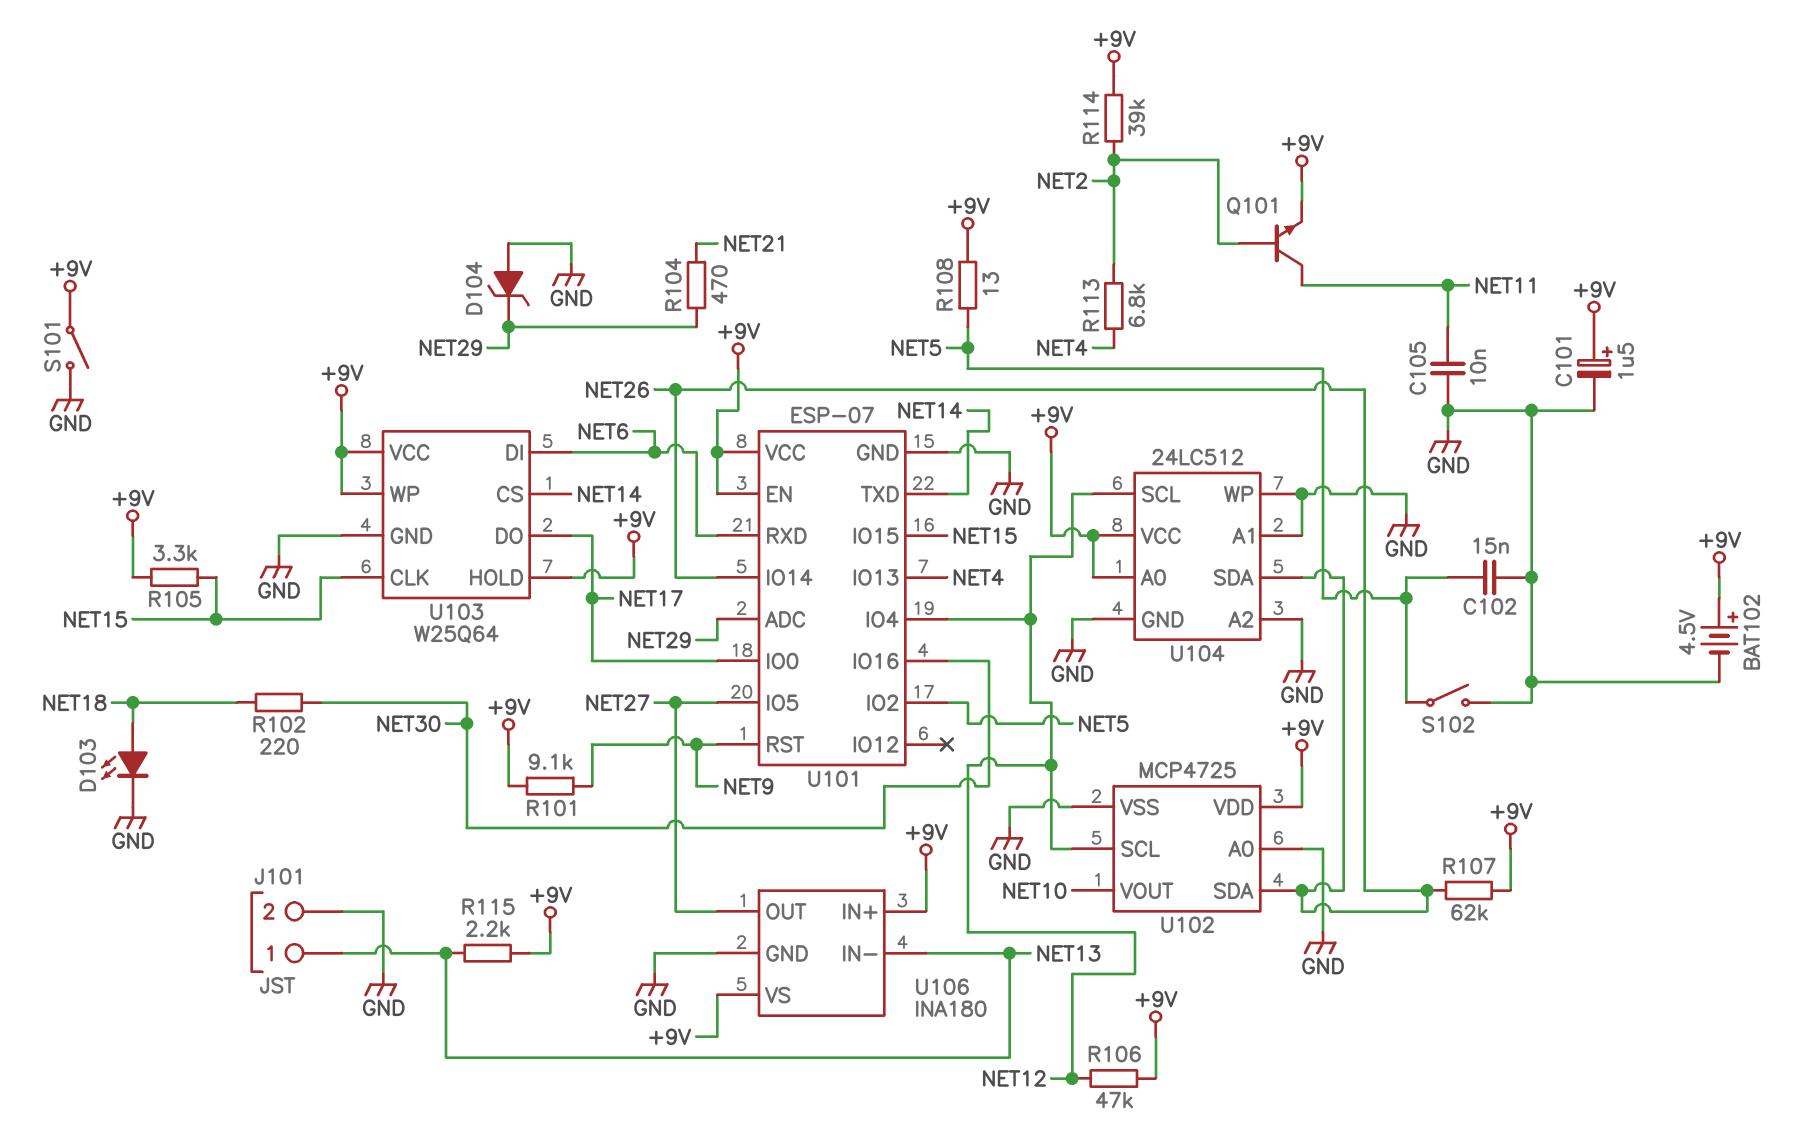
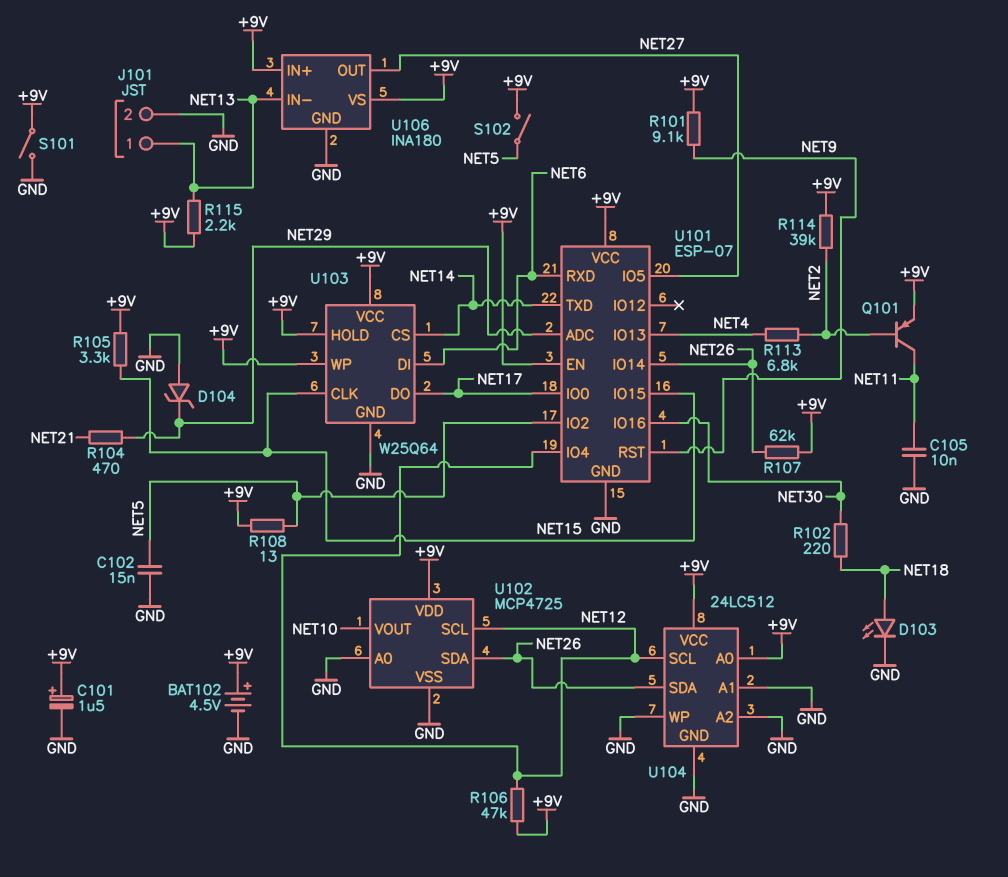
Q101: NPN (B NET2, C NET11, E +9V) -> PNP (B NET2, C NET11, E +9V)
S102: switch (GND, NET5) -> switch (+9V, NET5)

